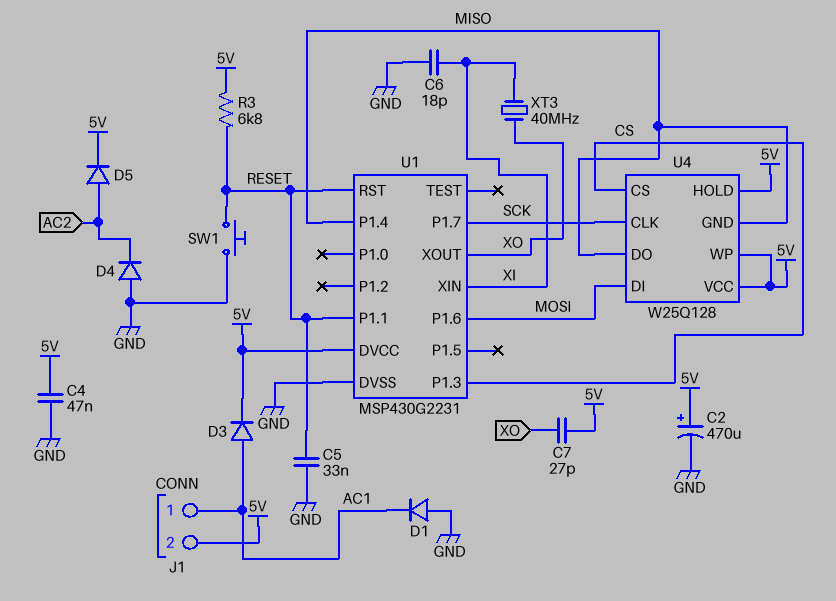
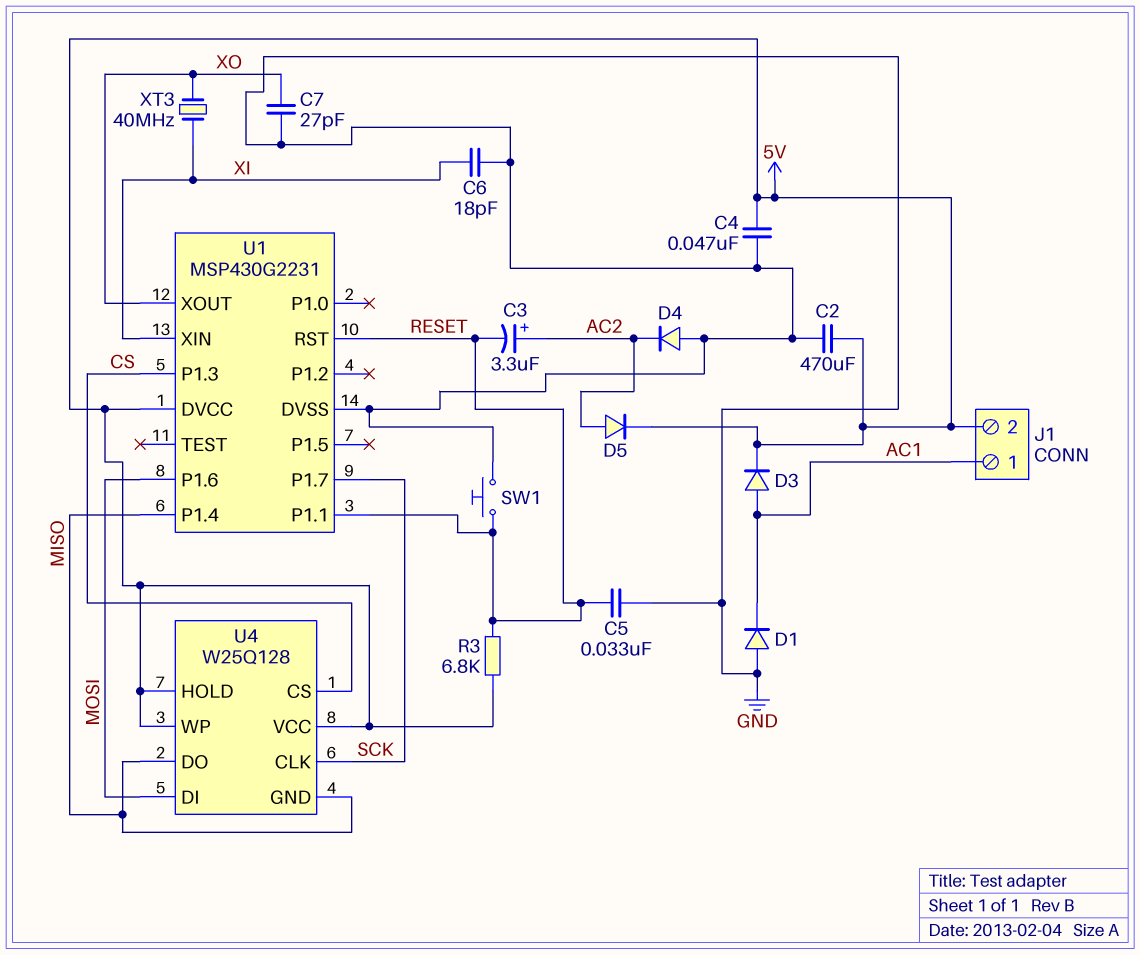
C2: 470uF (plus 5V, minus GND) -> 470uF (5V, GND)
C3: none -> 3.3uF (plus AC2, minus RESET)
C7: 27pF (5V, XO) -> 27pF (GND, XO)

